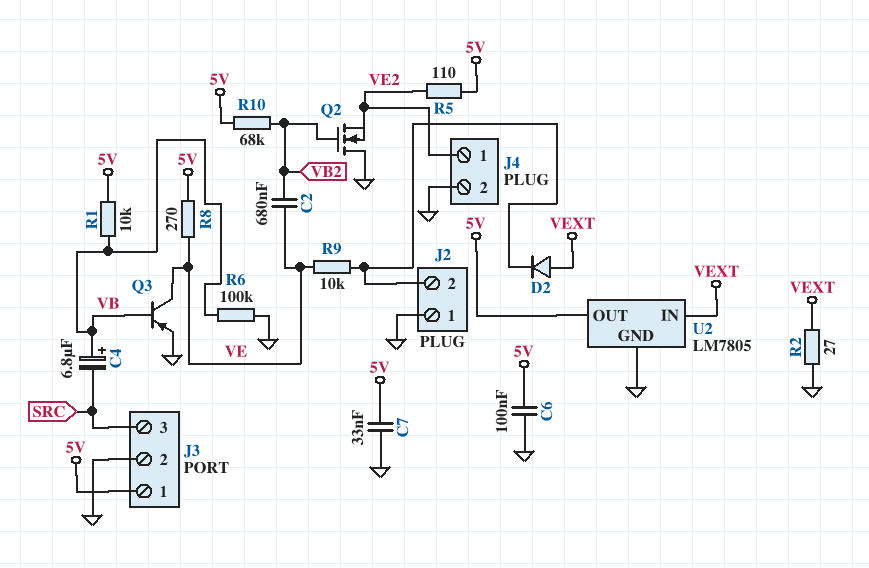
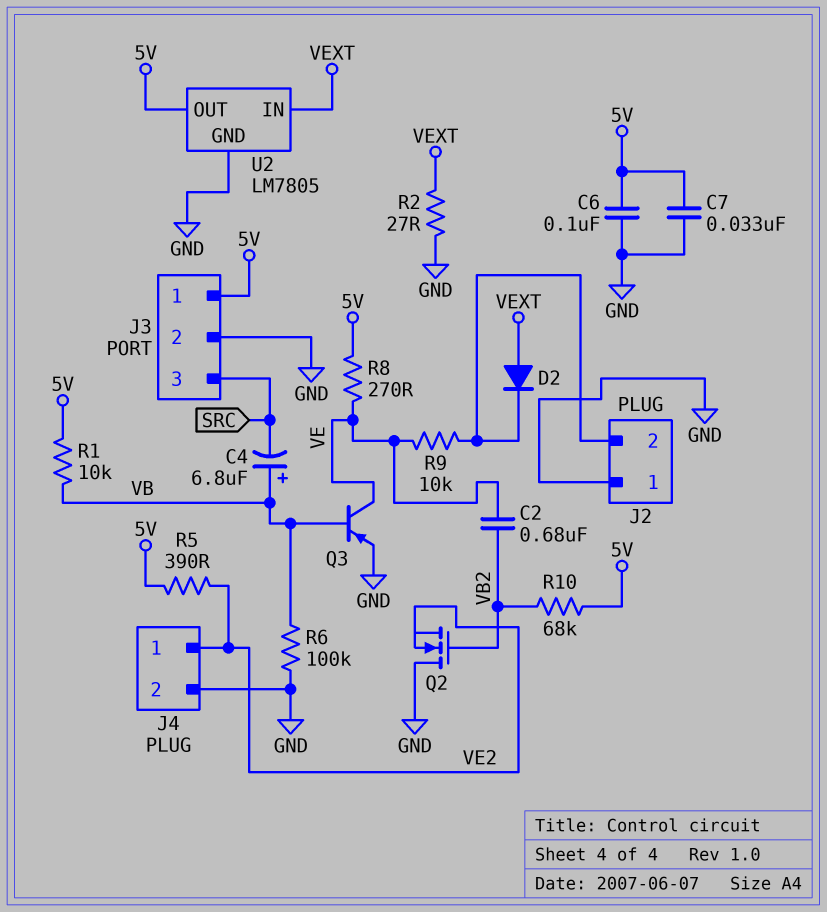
R5: 110 (5V, VE2) -> 390 (5V, VE2)

